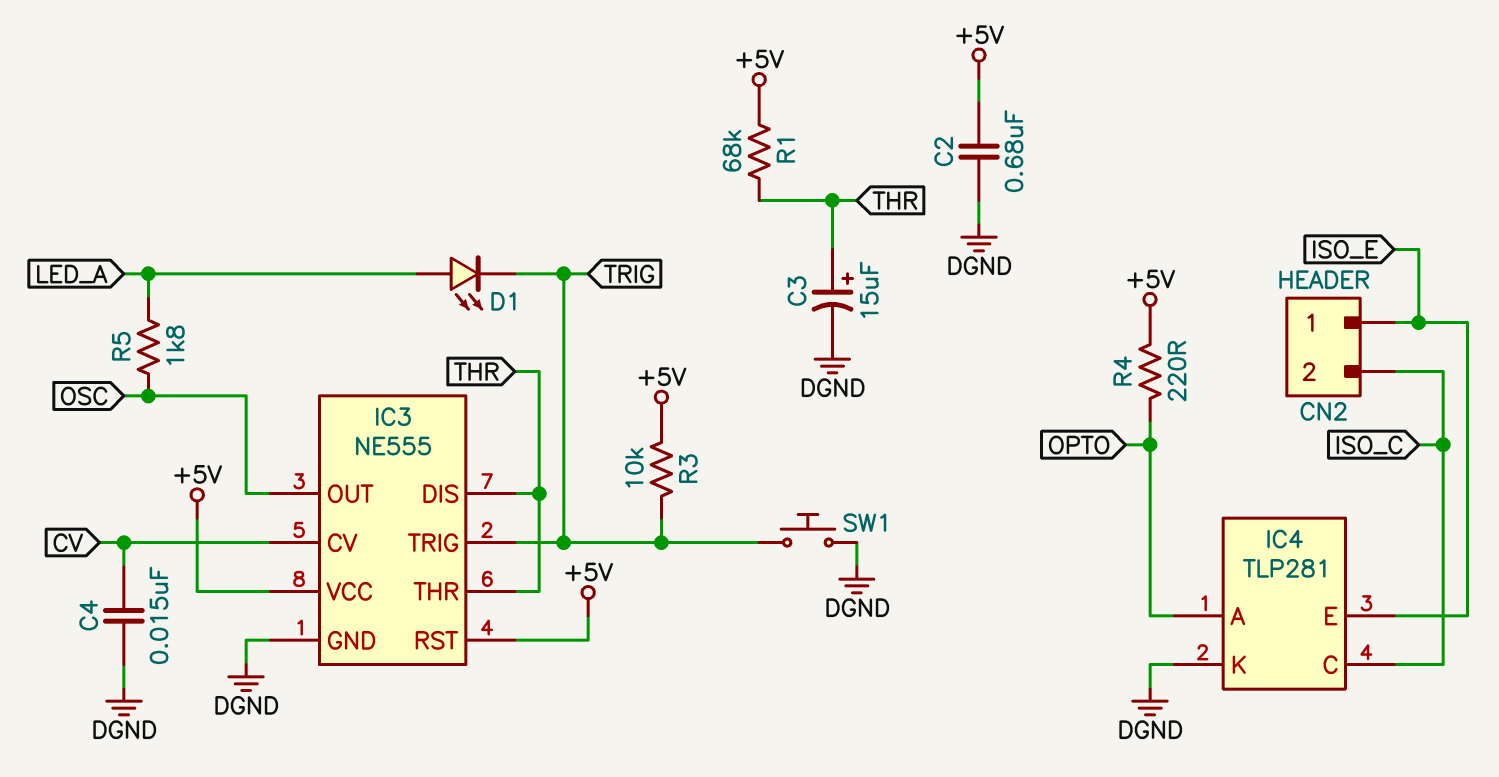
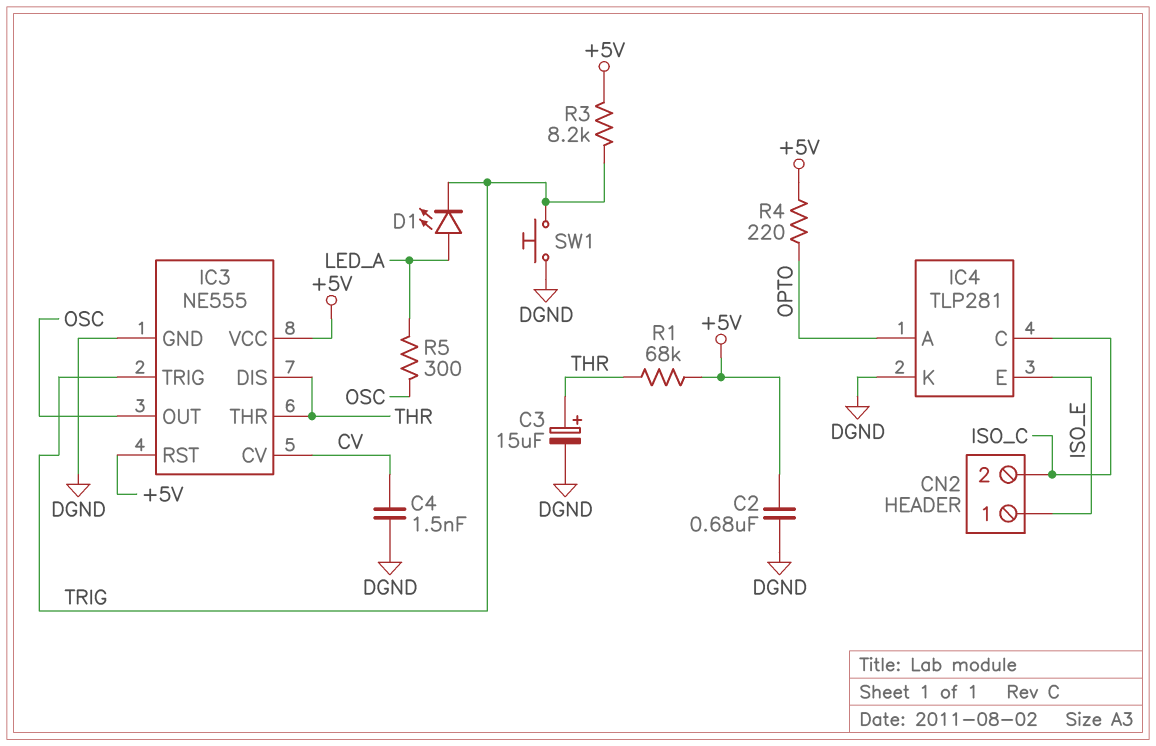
C4: 15nF (CV, DGND) -> 1.5nF (CV, DGND)
R3: 10k (+5V, TRIG) -> 8.2k (+5V, TRIG)
R5: 1.8k (LED_A, OSC) -> 300 (LED_A, OSC)

